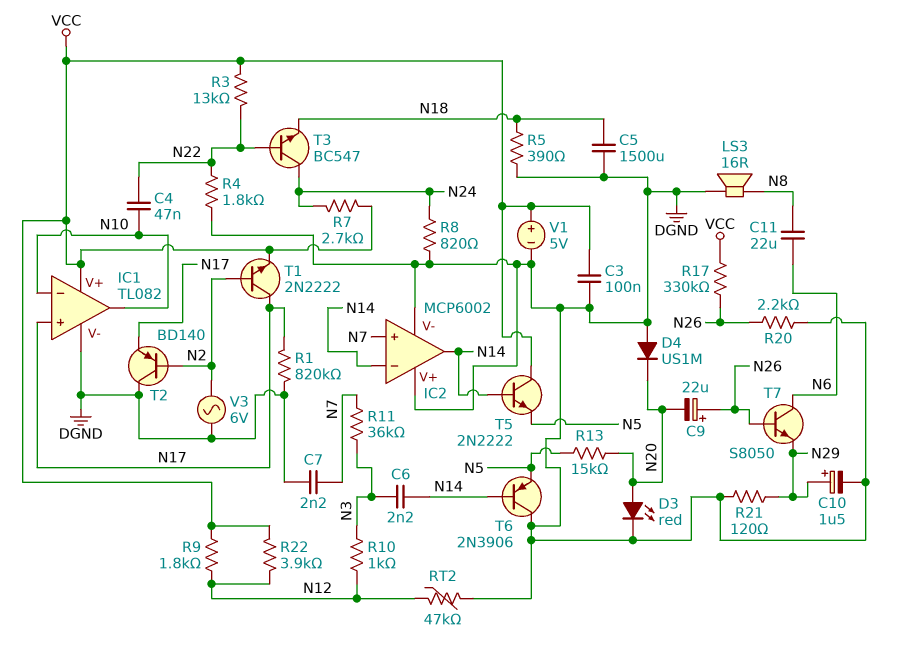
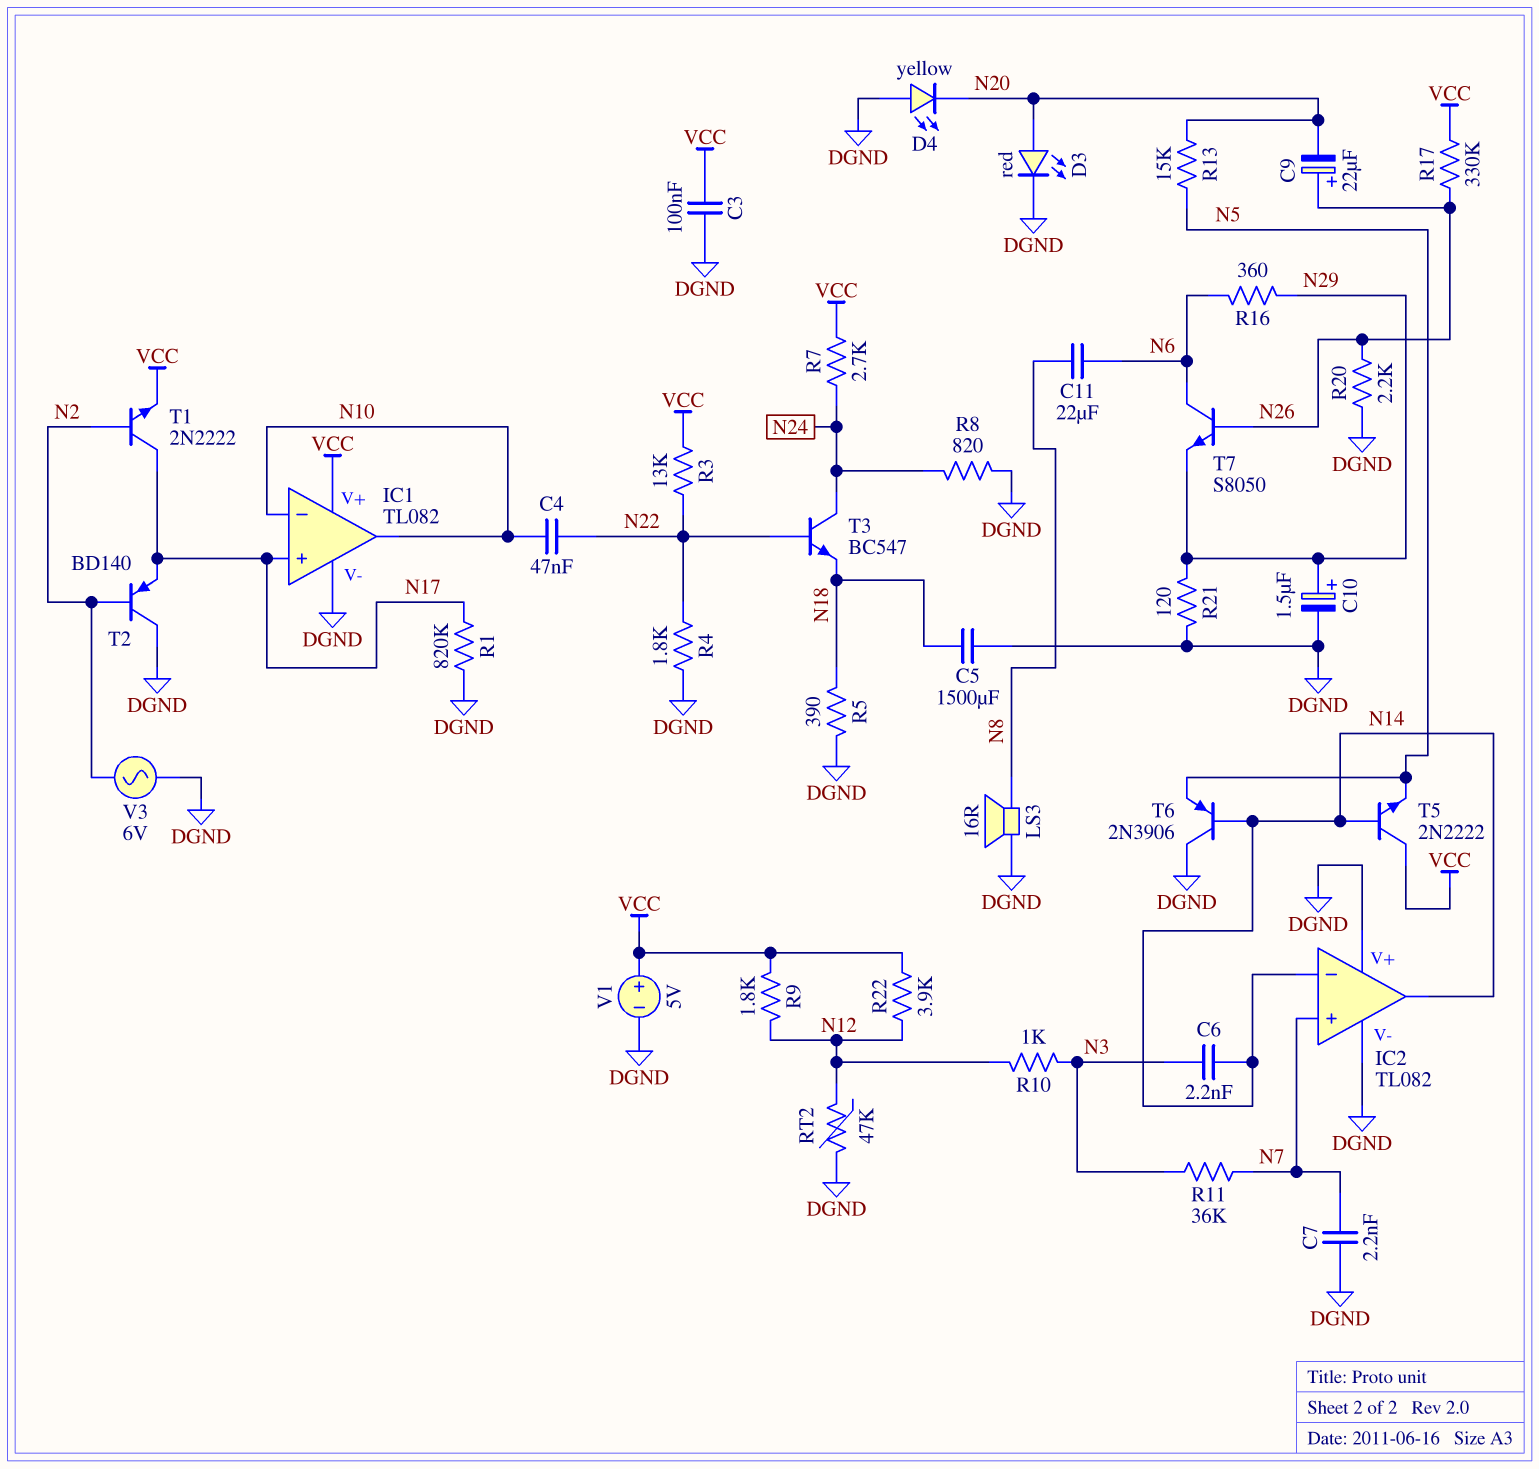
D4: diode US1M (A DGND, K N20) -> LED yellow (A DGND, K N20)
IC2: MCP6002 -> TL082
R16: none -> 360 (N6, N29)

